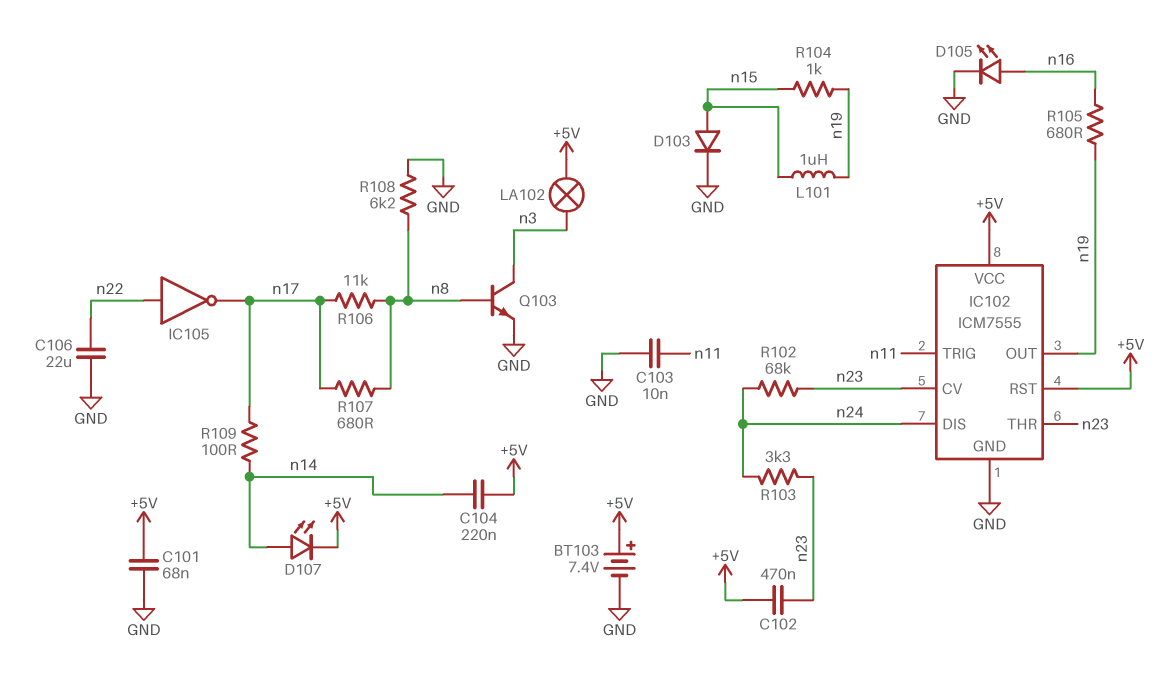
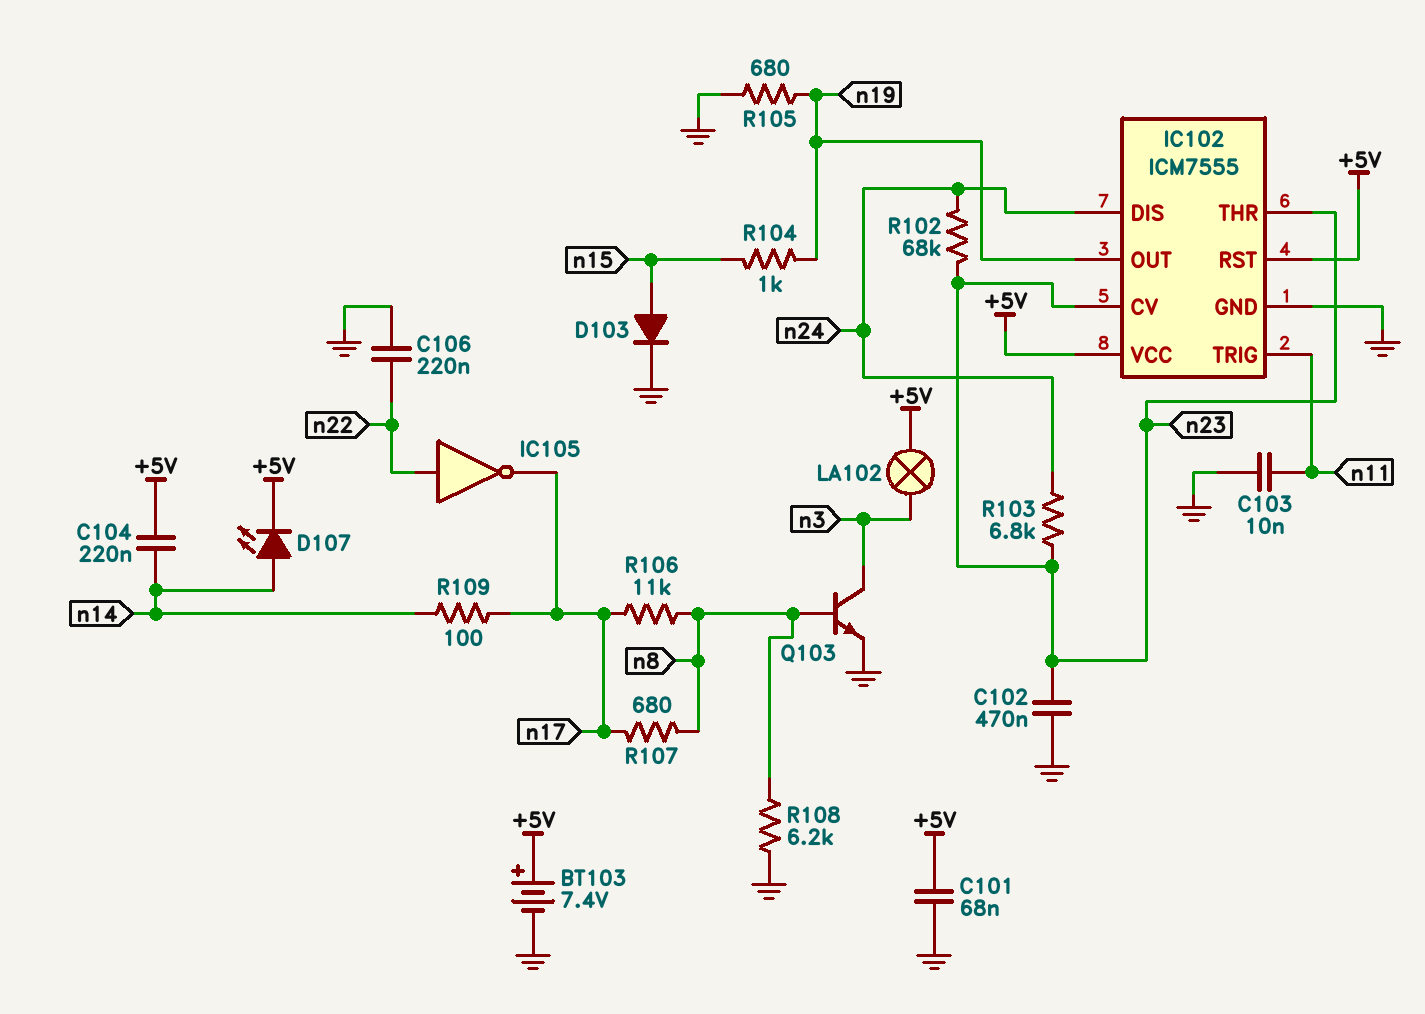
C102: 470nF (+5V, n23) -> 470nF (GND, n23)
C106: 22uF (GND, n22) -> 220nF (GND, n22)
D105: LED (A n16, K GND) -> none
L101: 1uH (n15, n19) -> none
R103: 3.3k (n23, n24) -> 6.8k (n23, n24)
R105: 680 (n16, n19) -> 680 (GND, n19)

